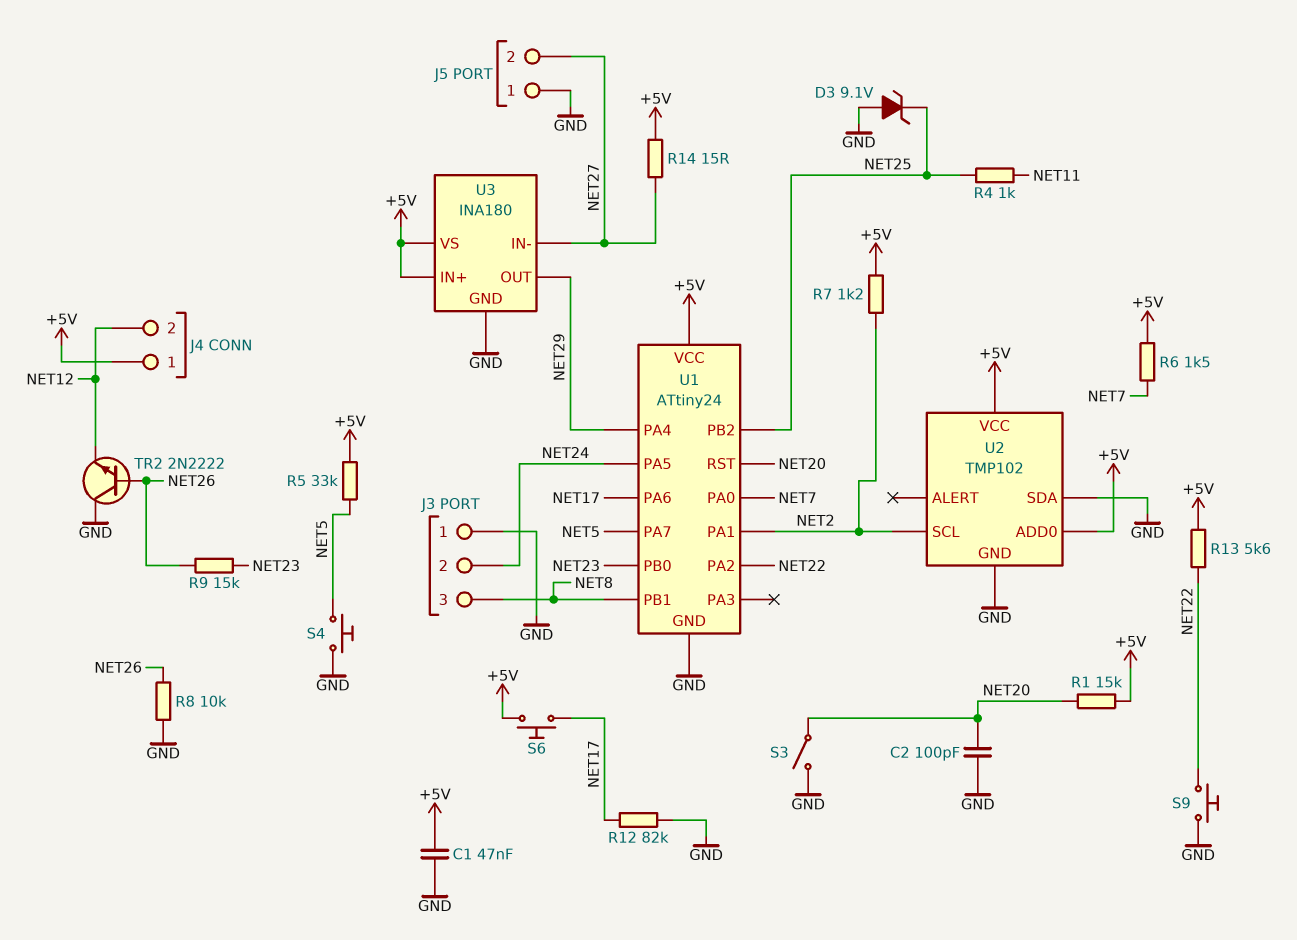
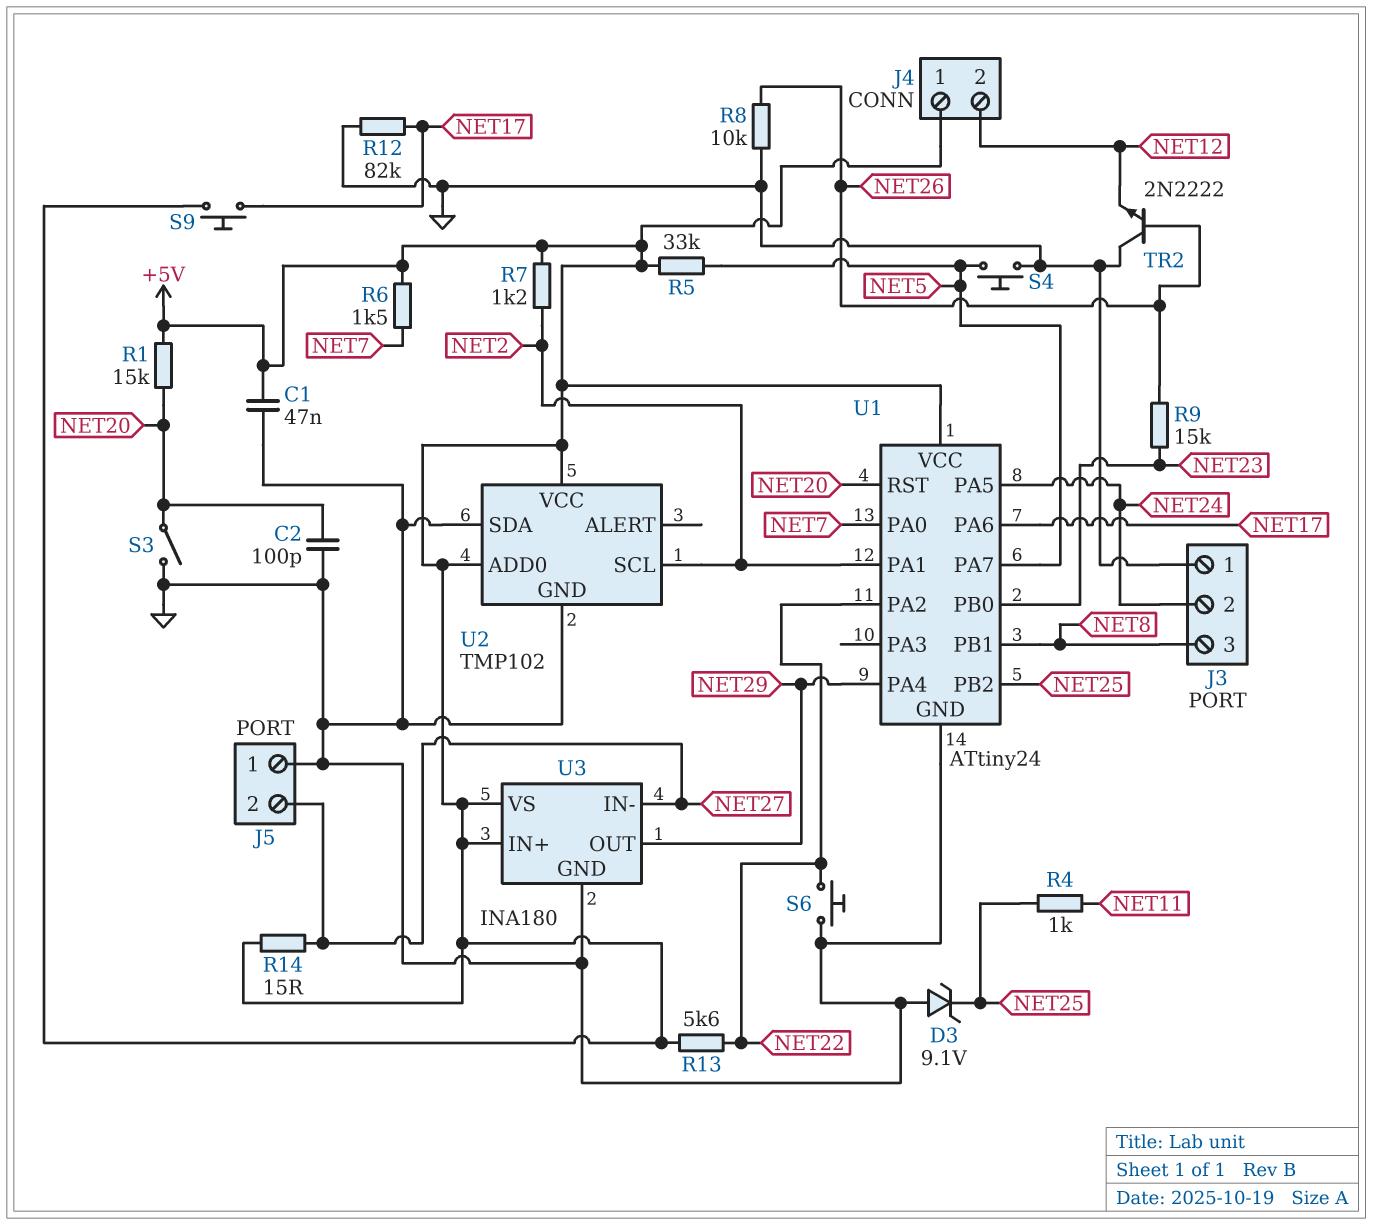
S6: button (+5V, NET17) -> button (GND, NET22)
S9: button (GND, NET22) -> button (+5V, NET17)

